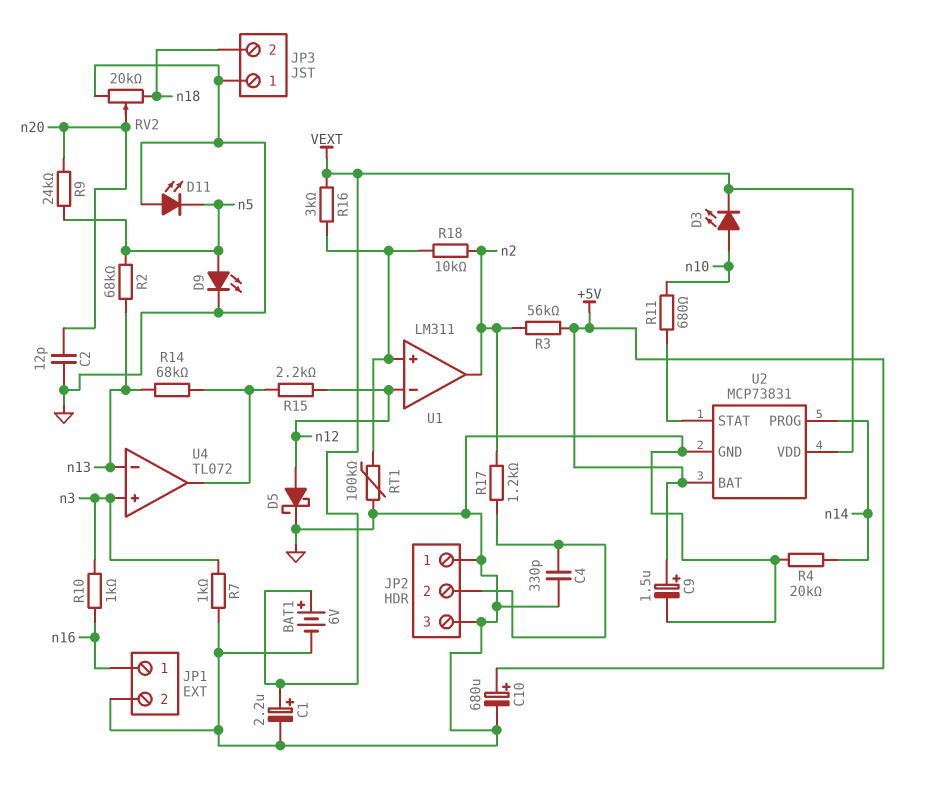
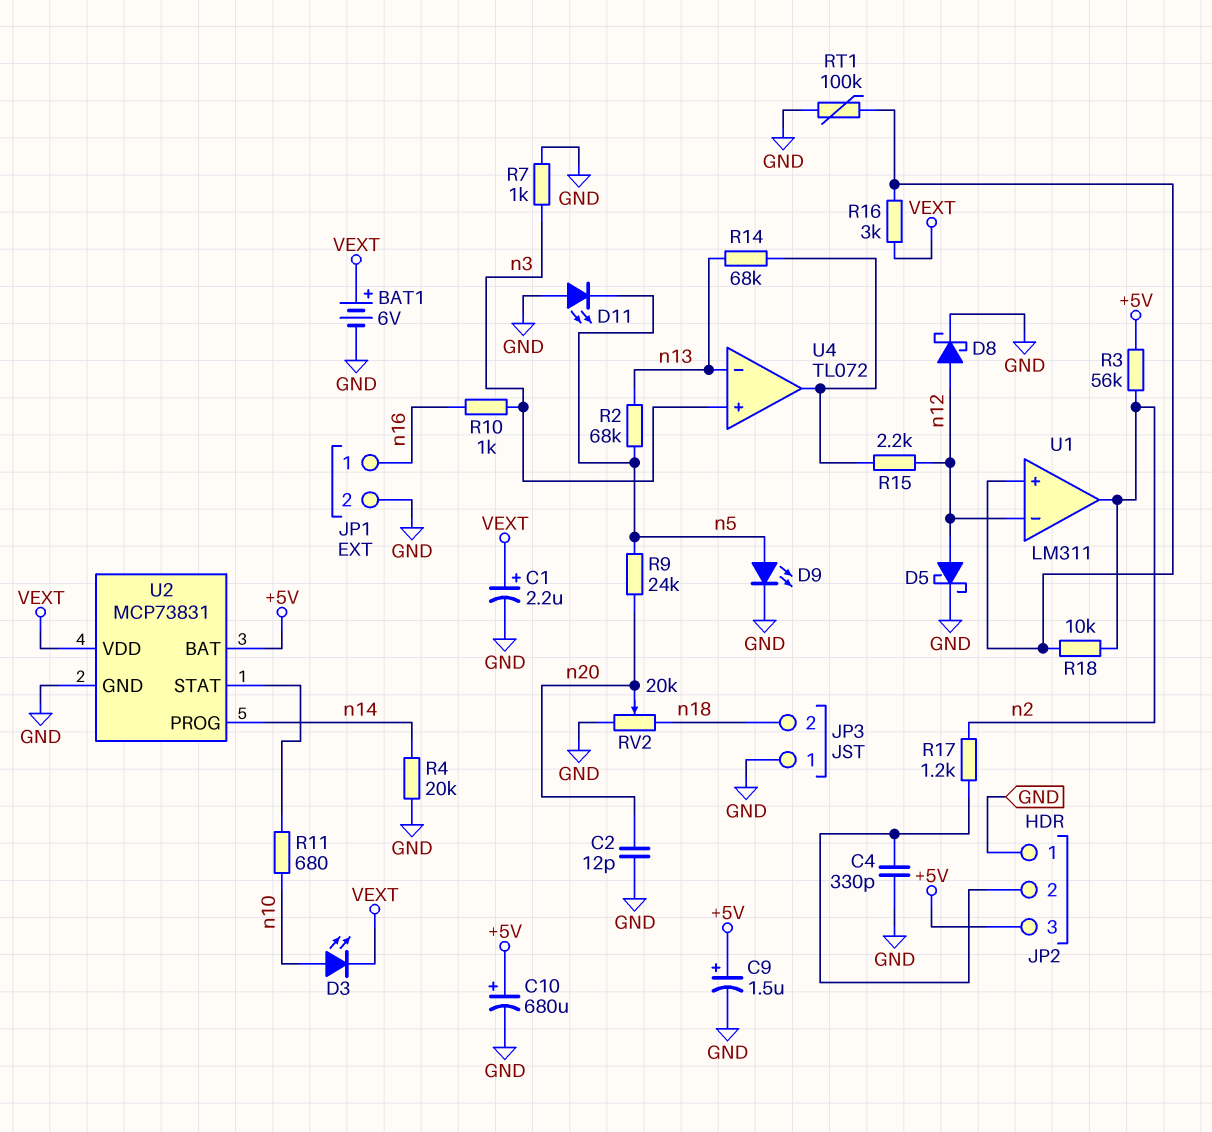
D8: none -> schottky (A n12, K GND)
JP2 pin 3: GND -> +5V

